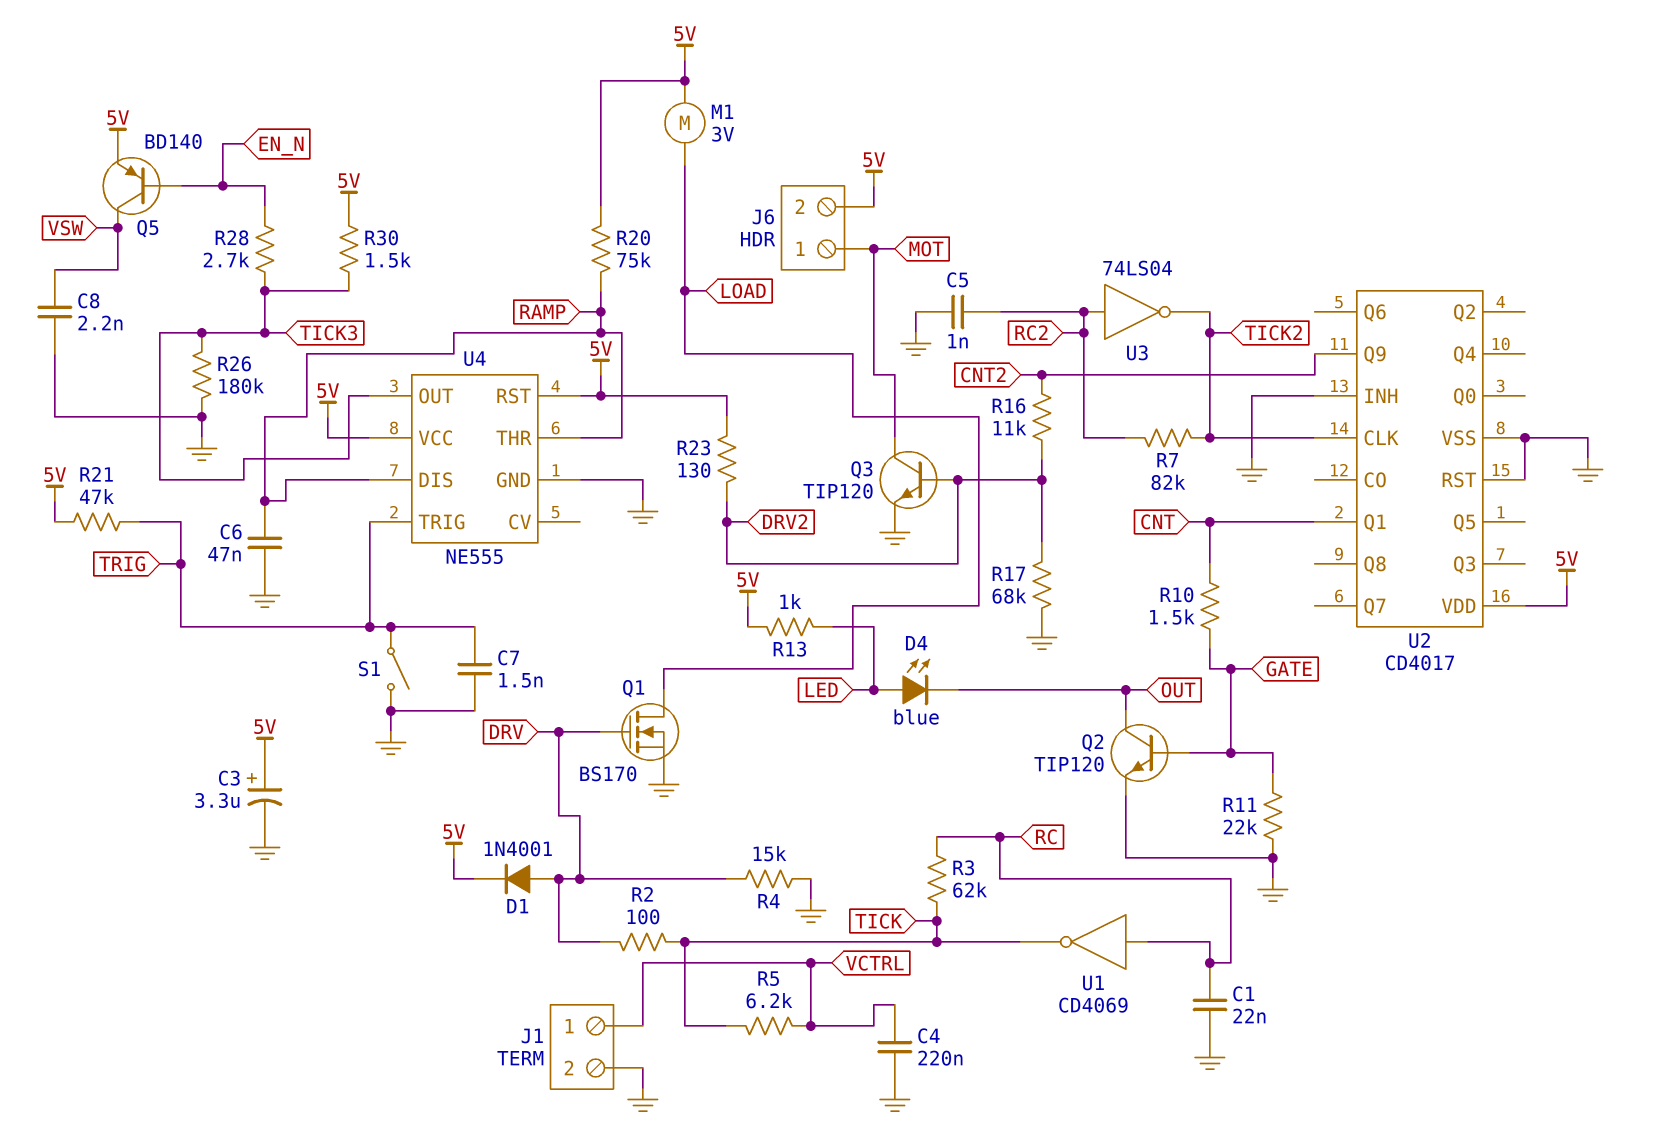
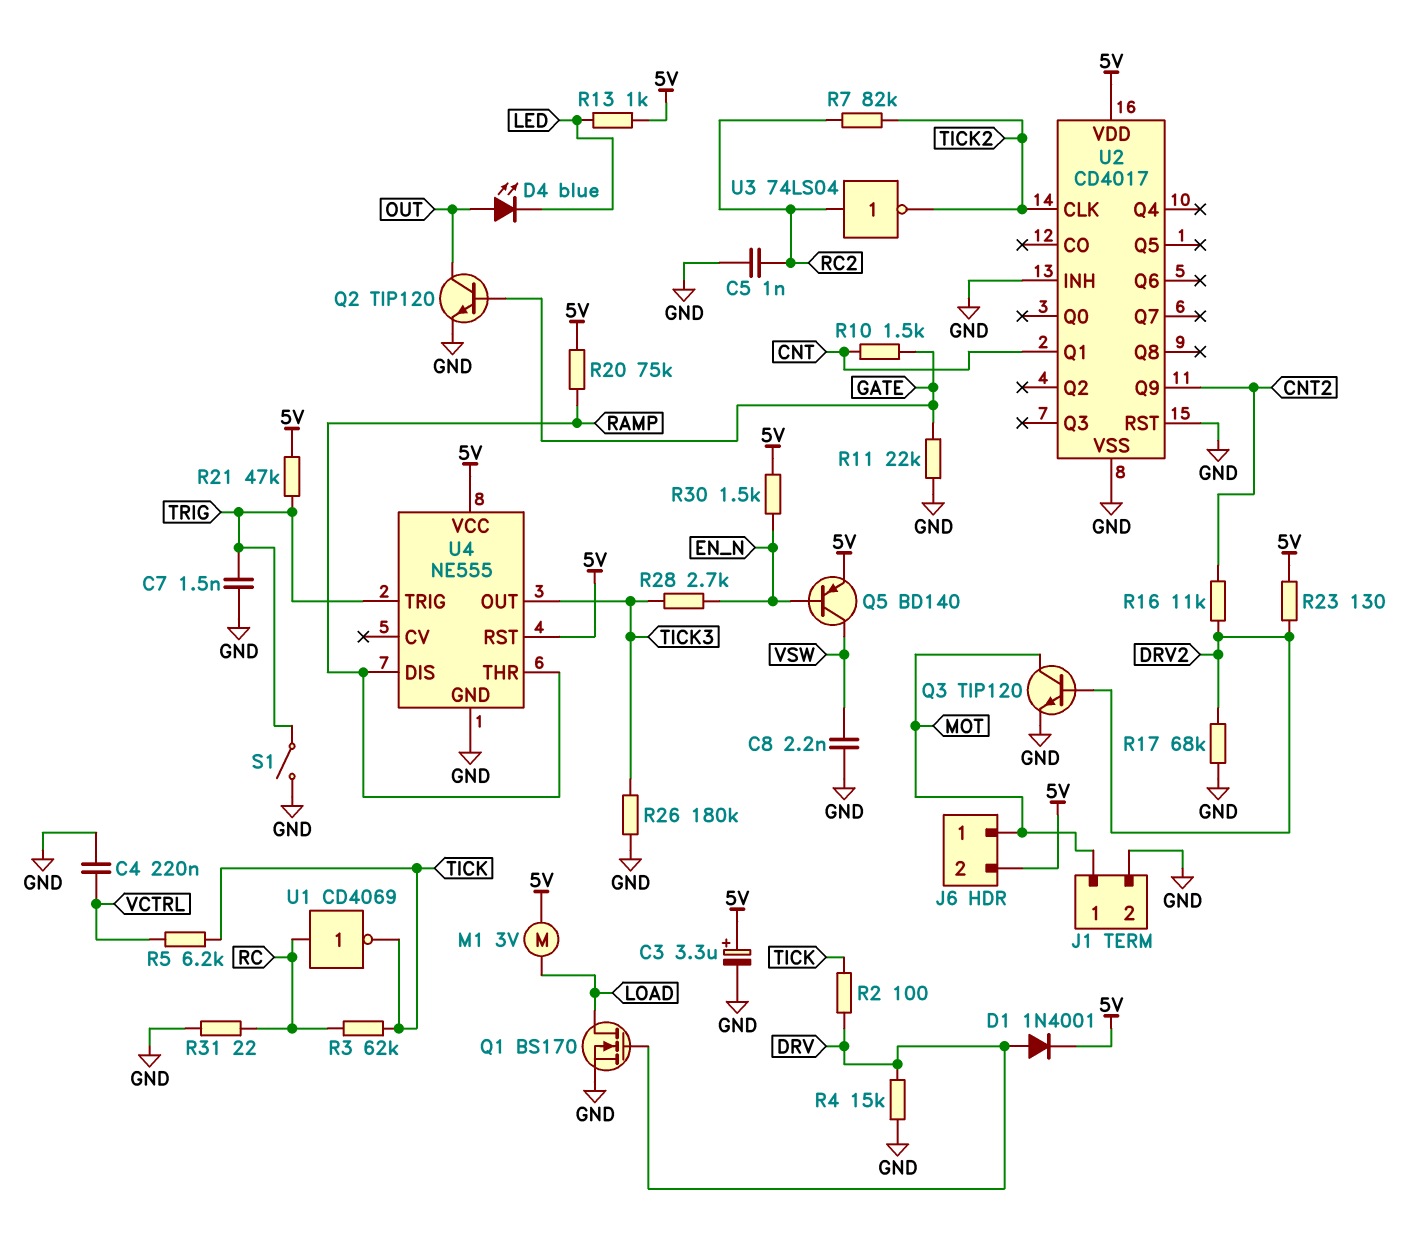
C1: 22nF (GND, RC) -> none
C6: 47nF (GND, RAMP) -> none
D4: LED blue (A LED, K OUT) -> LED blue (A OUT, K LED)
J1 pin 1: VCTRL -> MOT
R30: 1.5k (5V, TICK3) -> 1.5k (5V, EN_N)
R31: none -> 22 (GND, RC)

